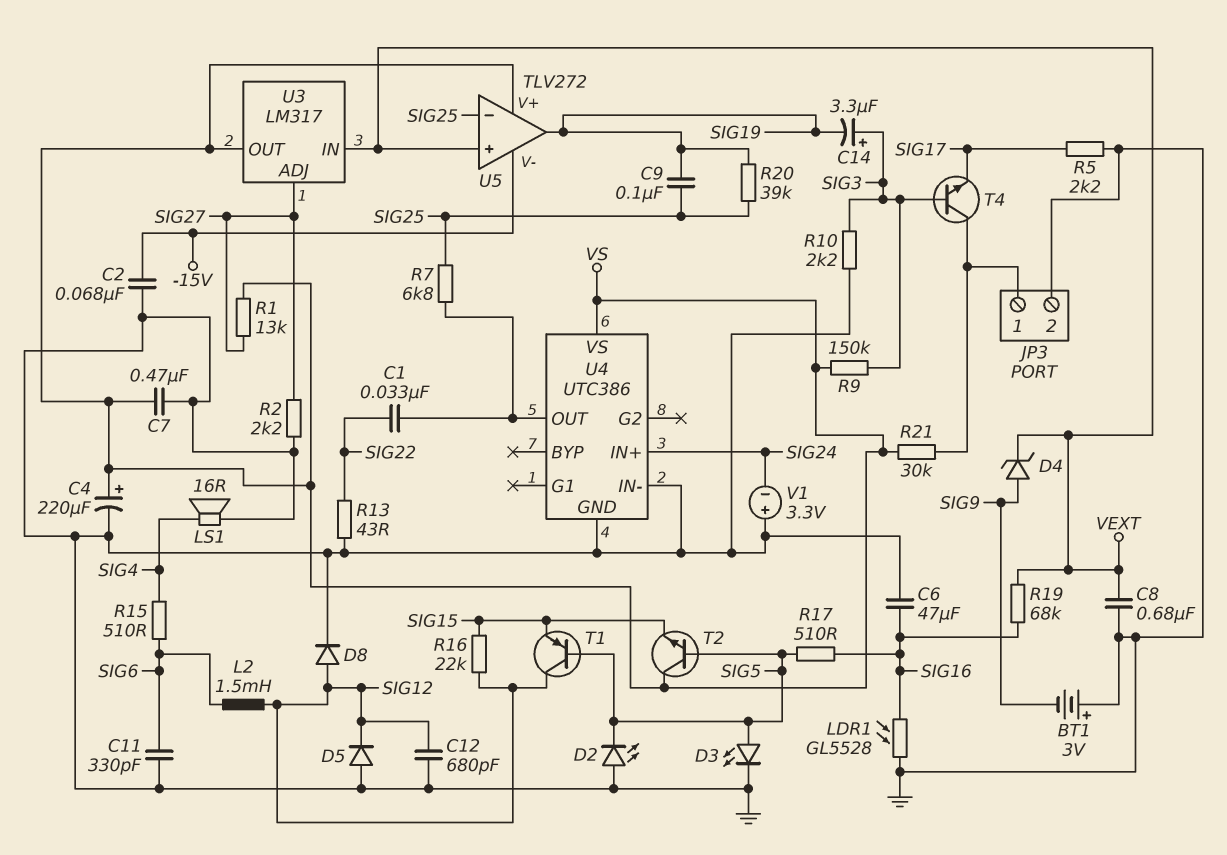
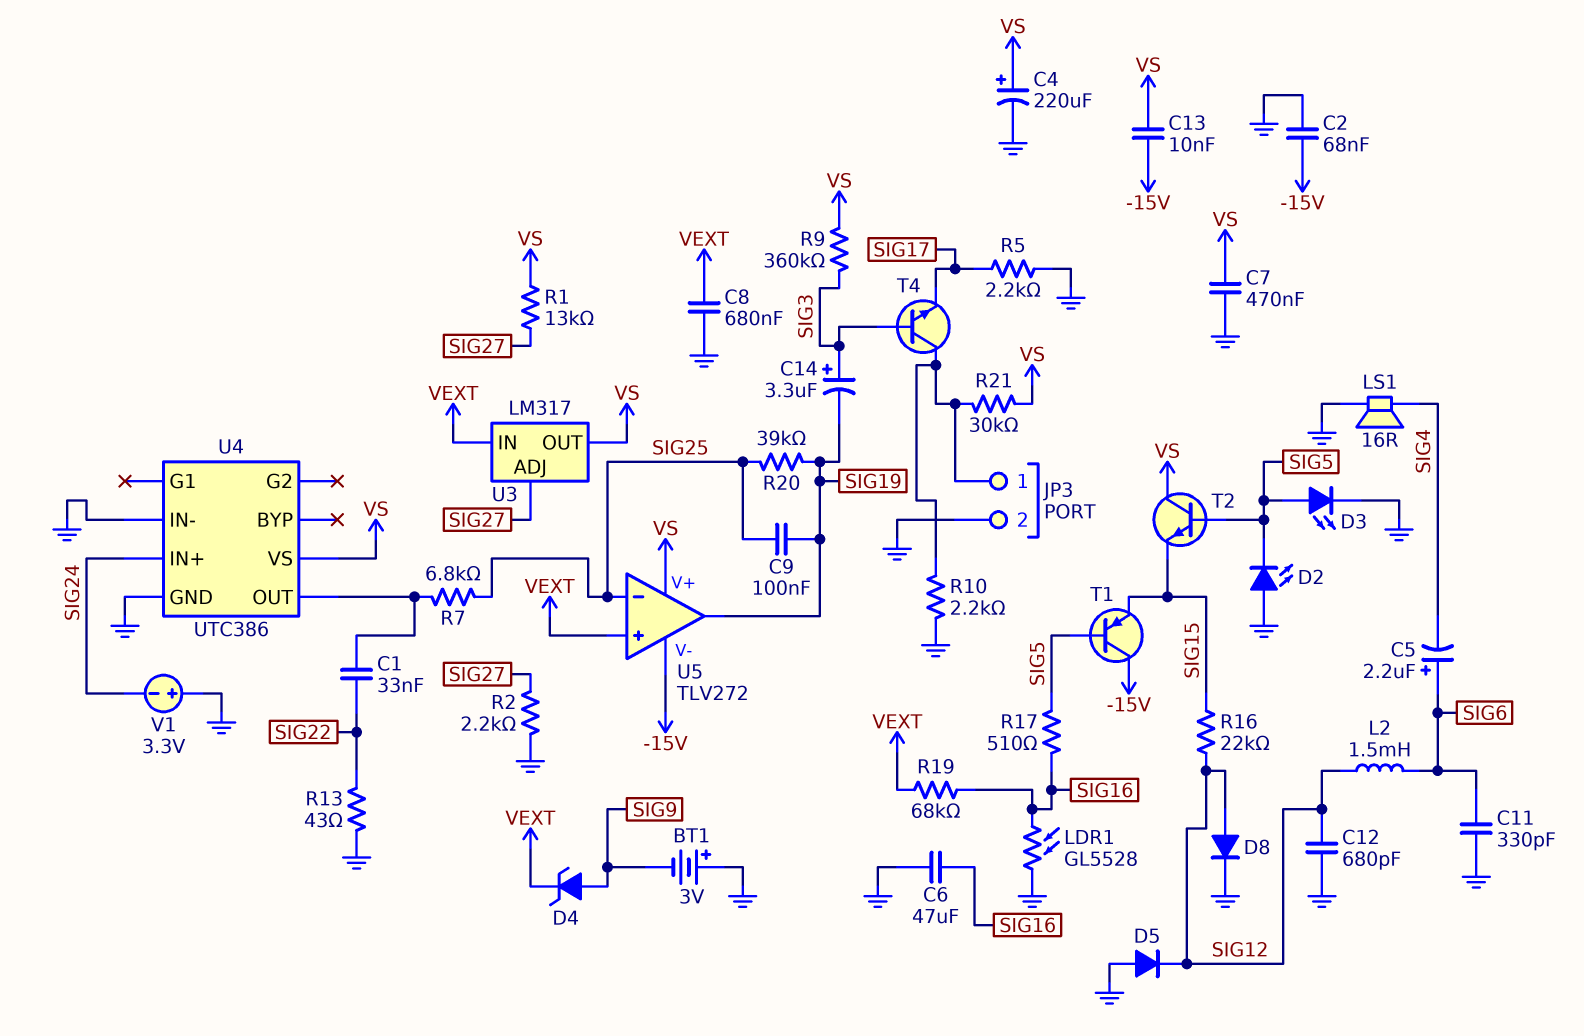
C5: none -> 2.2uF (plus SIG6, minus SIG4)
C13: none -> 10nF (-15V, VS)
R9: 150k (SIG3, VS) -> 360k (SIG3, VS)
R10: 2.2k (GND, SIG3) -> 2.2k (GND, JP3/1)
R15: 510 (SIG4, SIG6) -> none
T1: PNP (B SIG5, C SIG12, E SIG15) -> PNP (B SIG5, C -15V, E SIG15)

